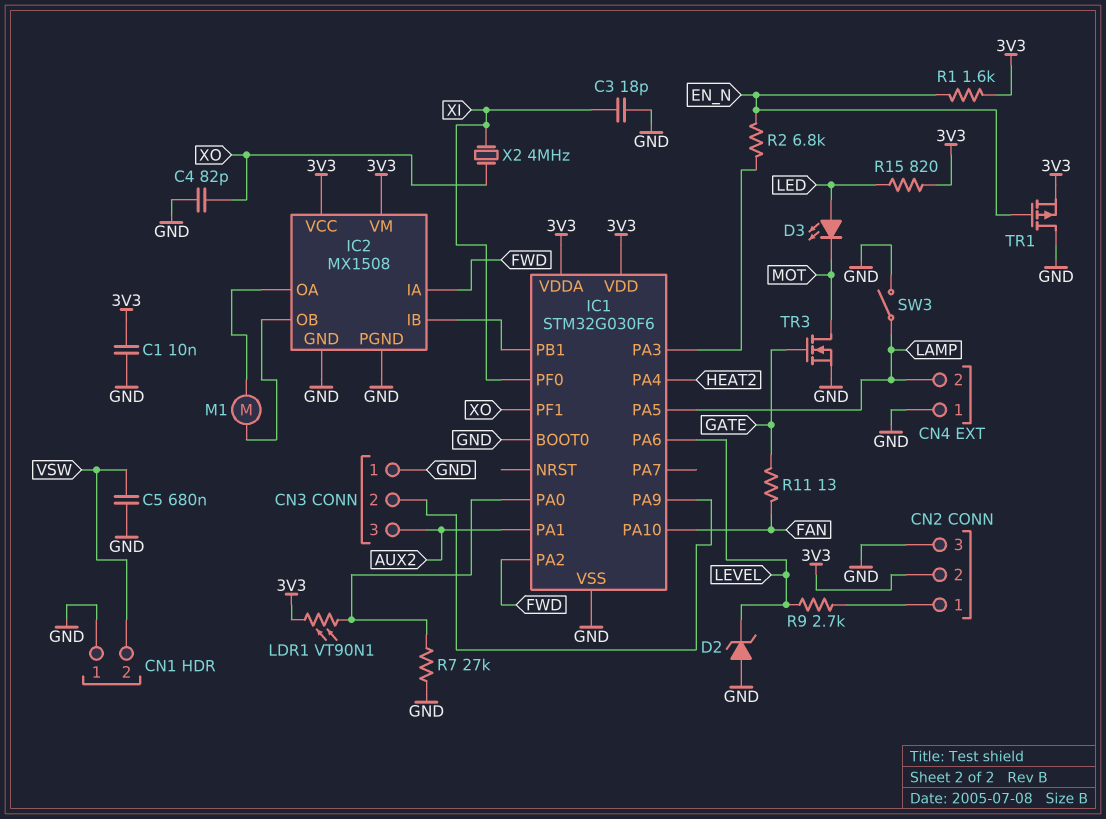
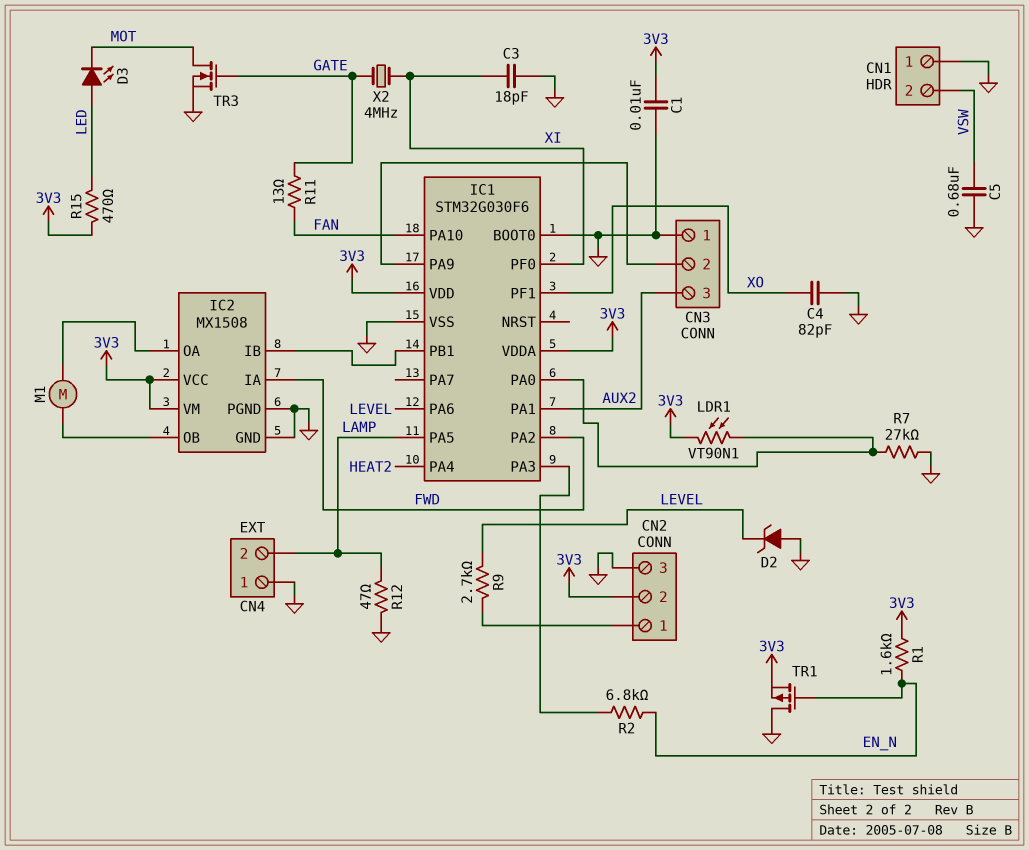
R12: none -> 47 (GND, LAMP)
R15: 820 (3V3, LED) -> 470 (3V3, LED)
SW3: switch (GND, LAMP) -> none
X2: 4MHz (XI, XO) -> 4MHz (GATE, XI)

